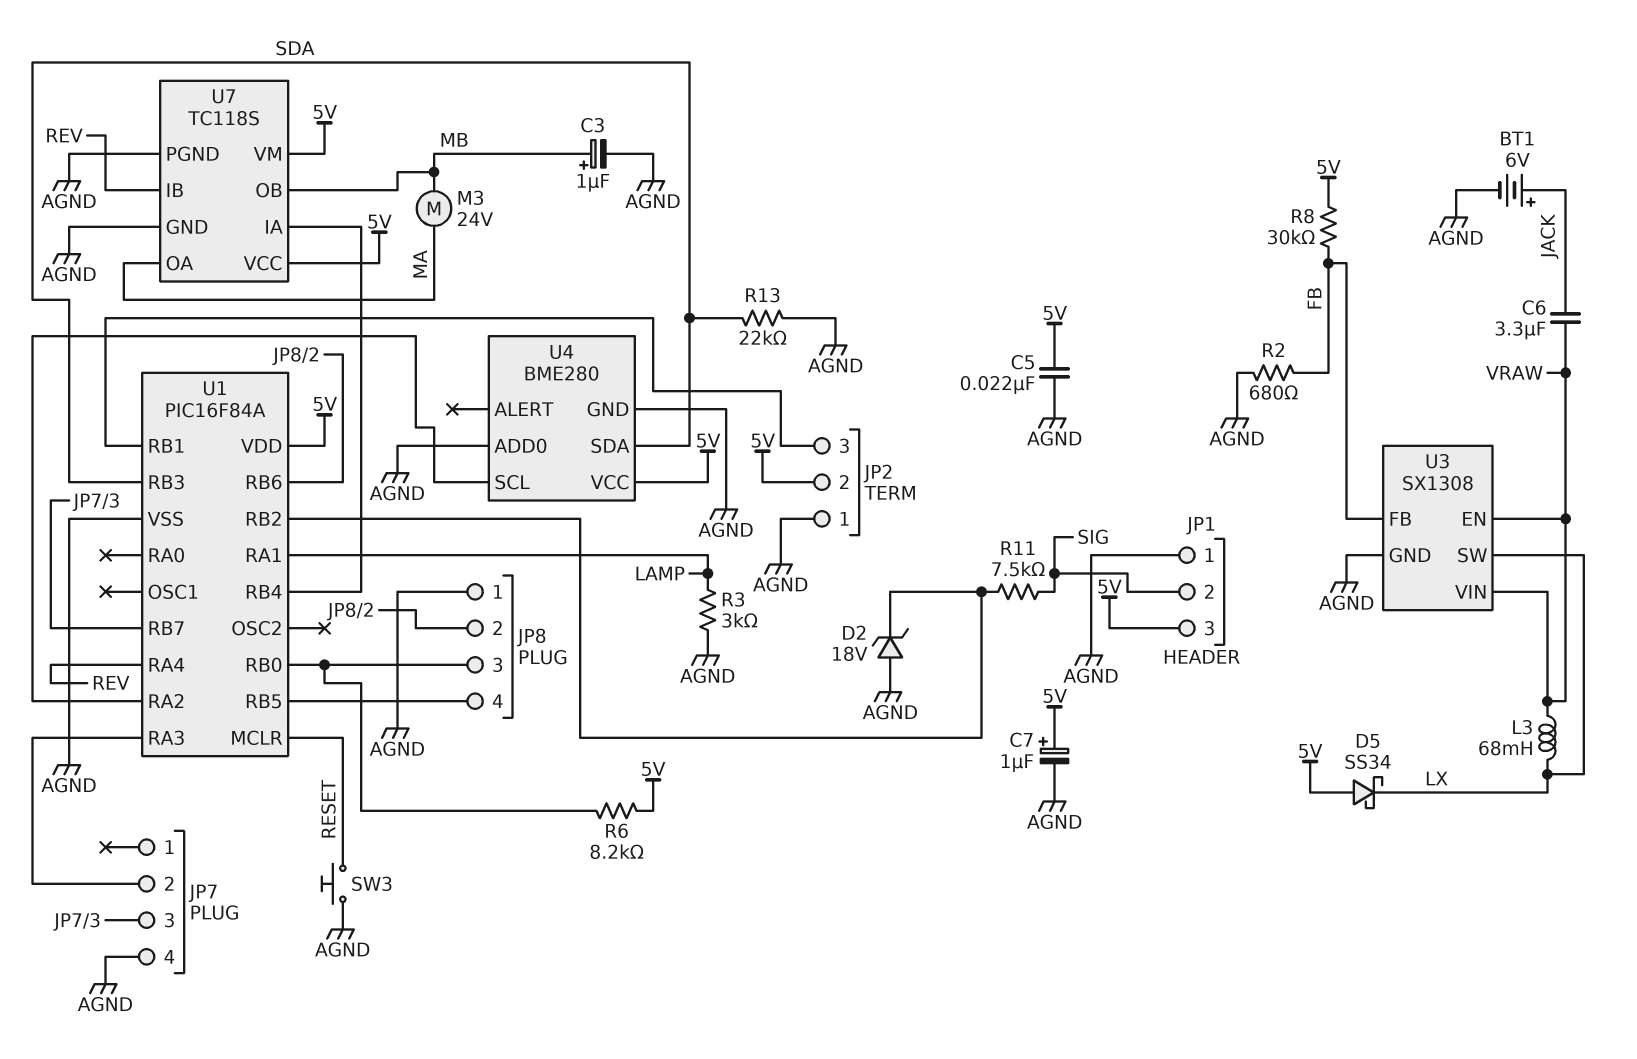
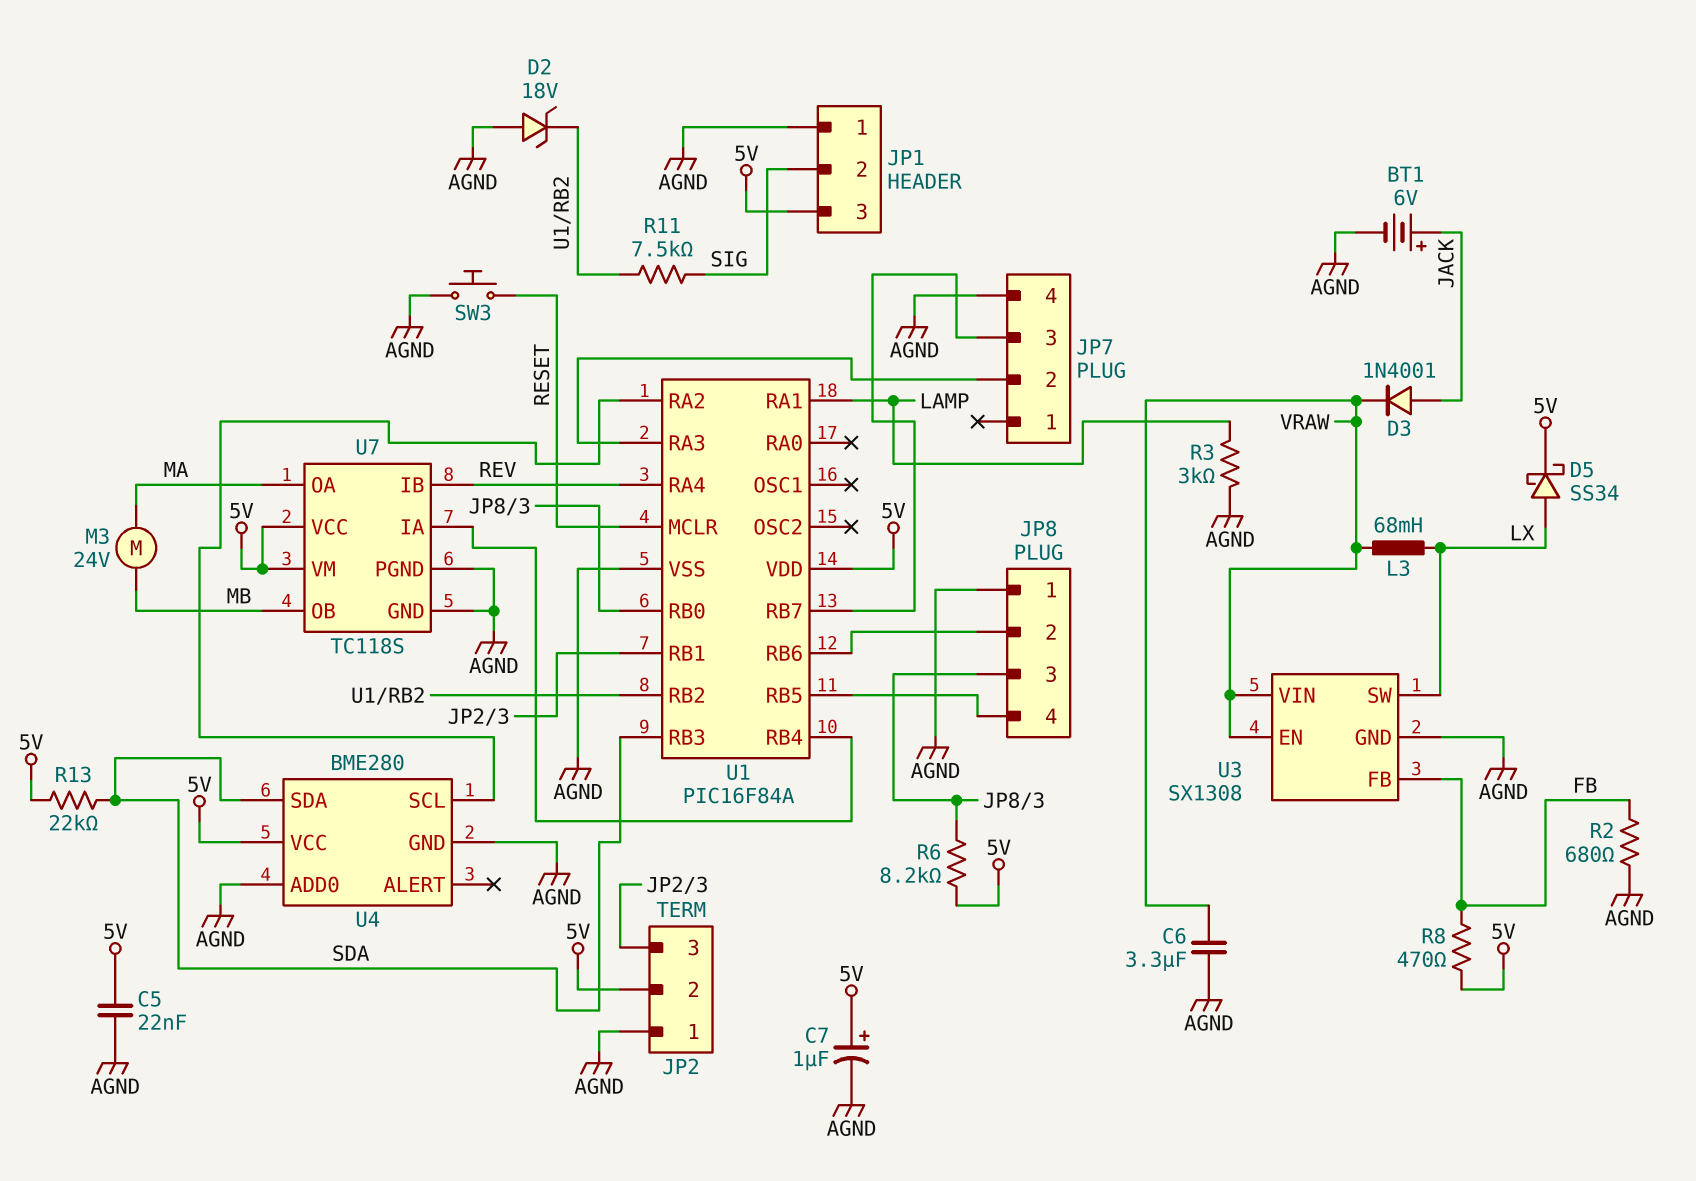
C3: 1uF (plus MB, minus AGND) -> none
C6: 3.3uF (JACK, VRAW) -> 3.3uF (AGND, VRAW)
D3: none -> diode 1N4001 (A JACK, K VRAW)
D5: schottky SS34 (A 5V, K LX) -> schottky SS34 (A LX, K 5V)
R8: 30k (5V, FB) -> 470 (5V, FB)
R13: 22k (AGND, SDA) -> 22k (5V, SDA)

